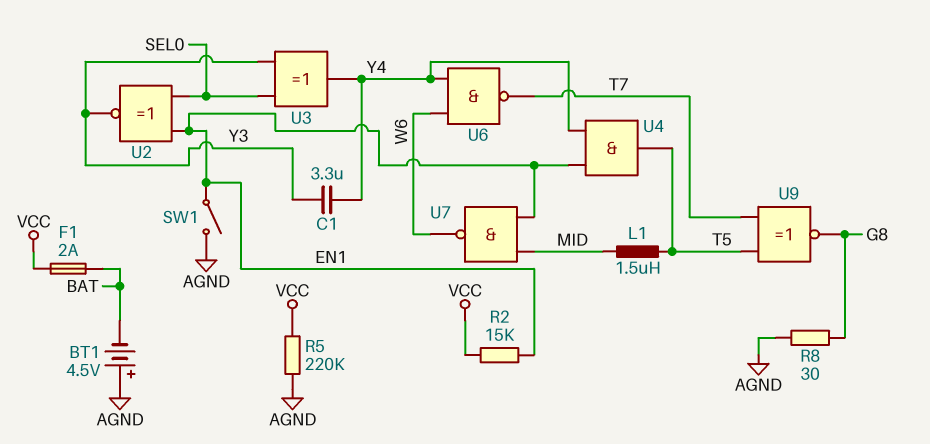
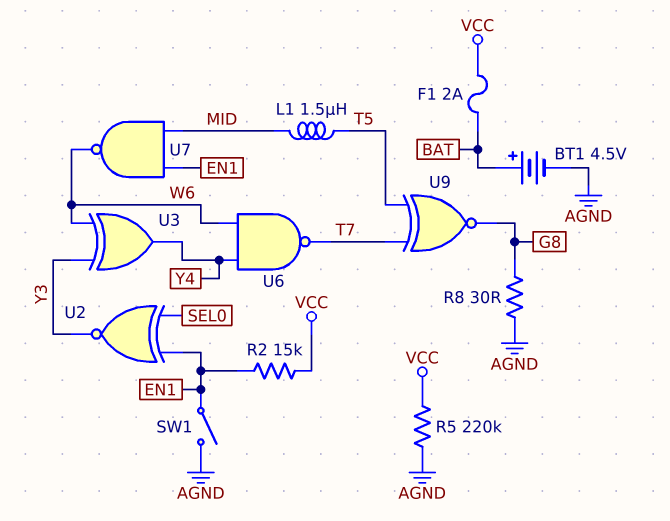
BT1: 4.5V (plus AGND, minus BAT) -> 4.5V (plus BAT, minus AGND)
C1: 3.3uF (Y3, Y4) -> none
U3: XOR (in SEL0, in Y3, out Y4) -> XOR (in W6, in Y3, out Y4)
U4: AND (in EN1, in Y4, out T5) -> none

